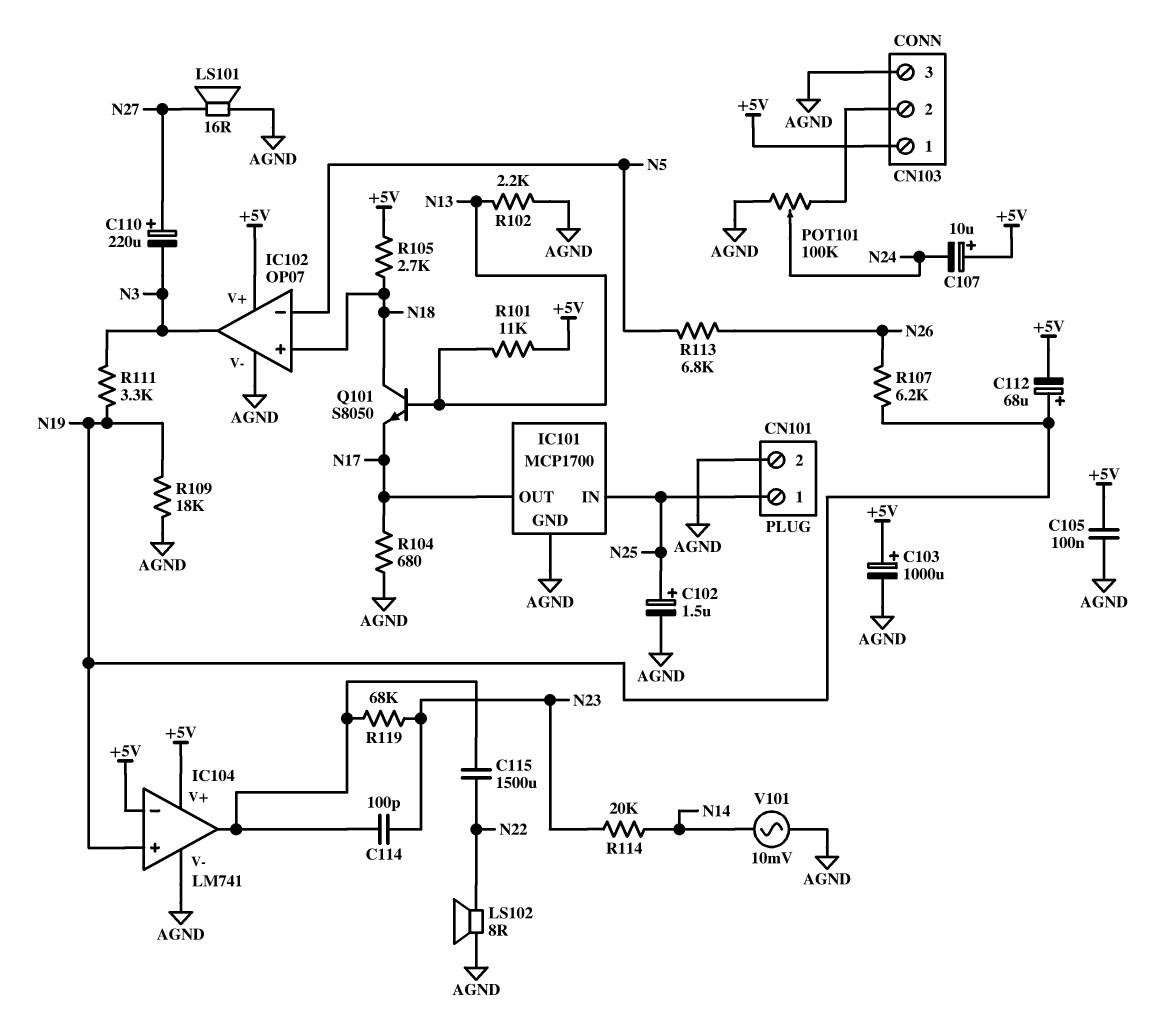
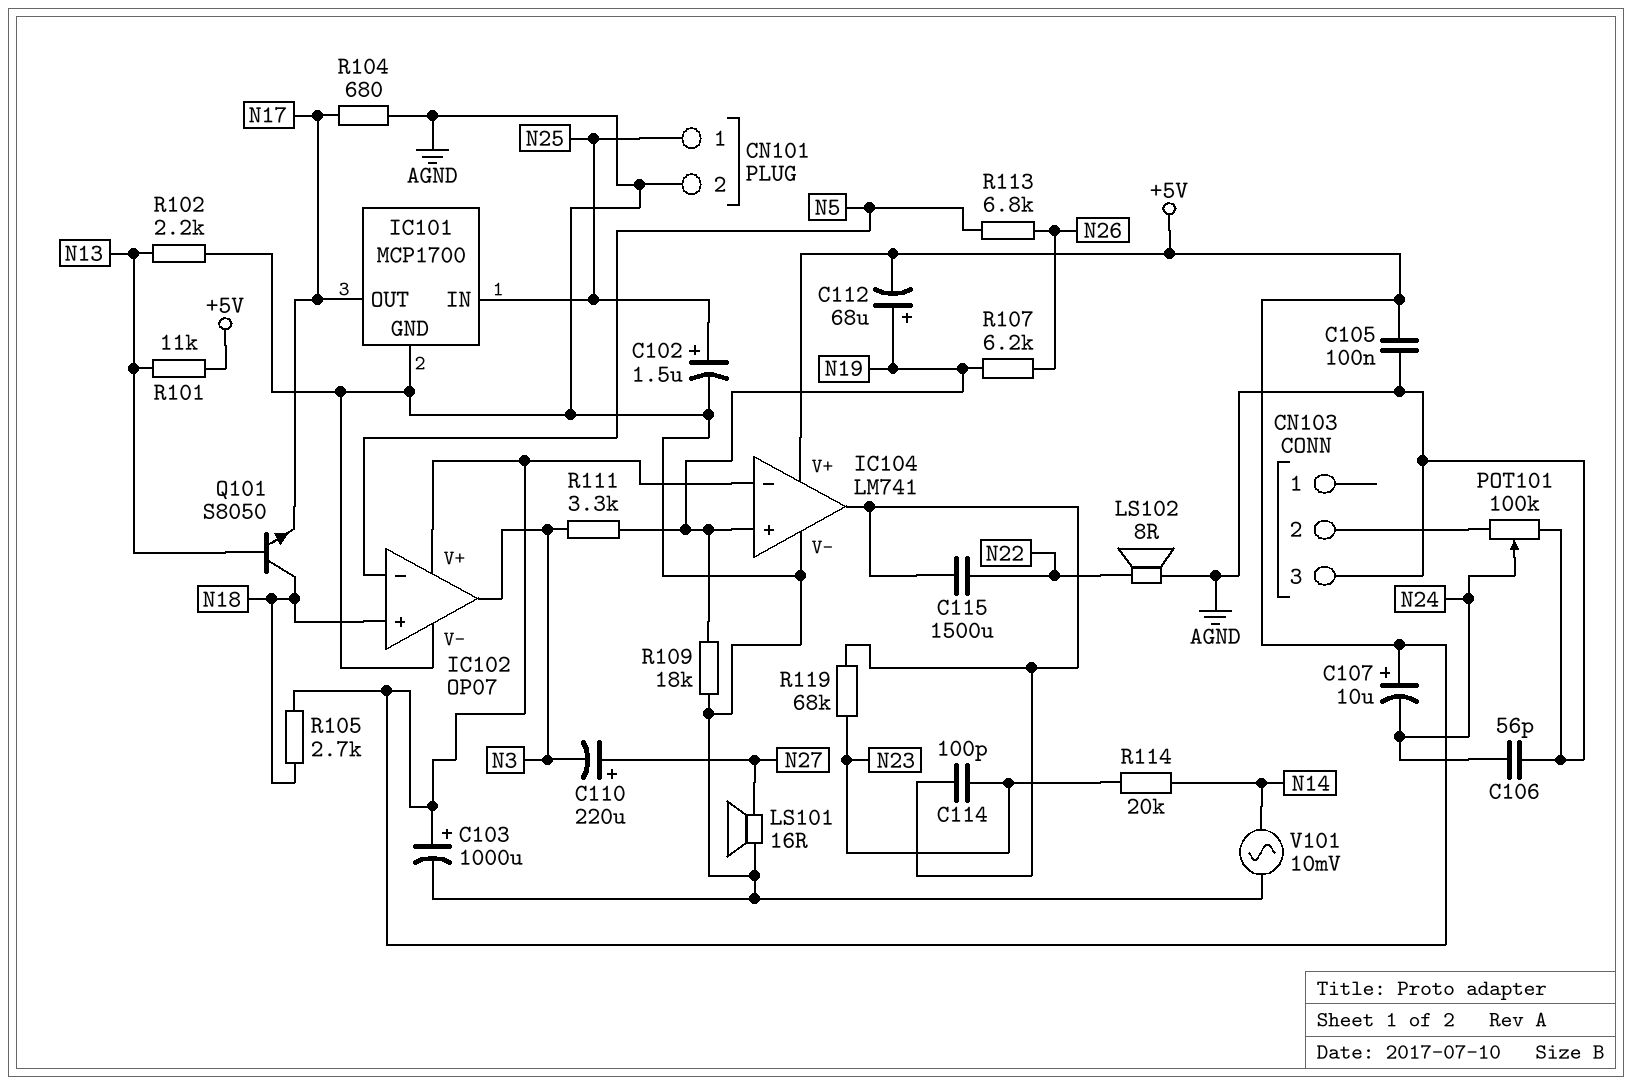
C106: none -> 56pF (AGND, N24)
CN103 pin 1: +5V -> none

